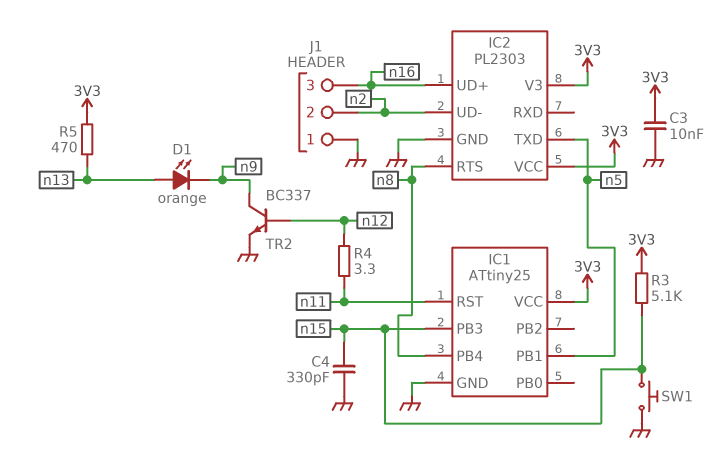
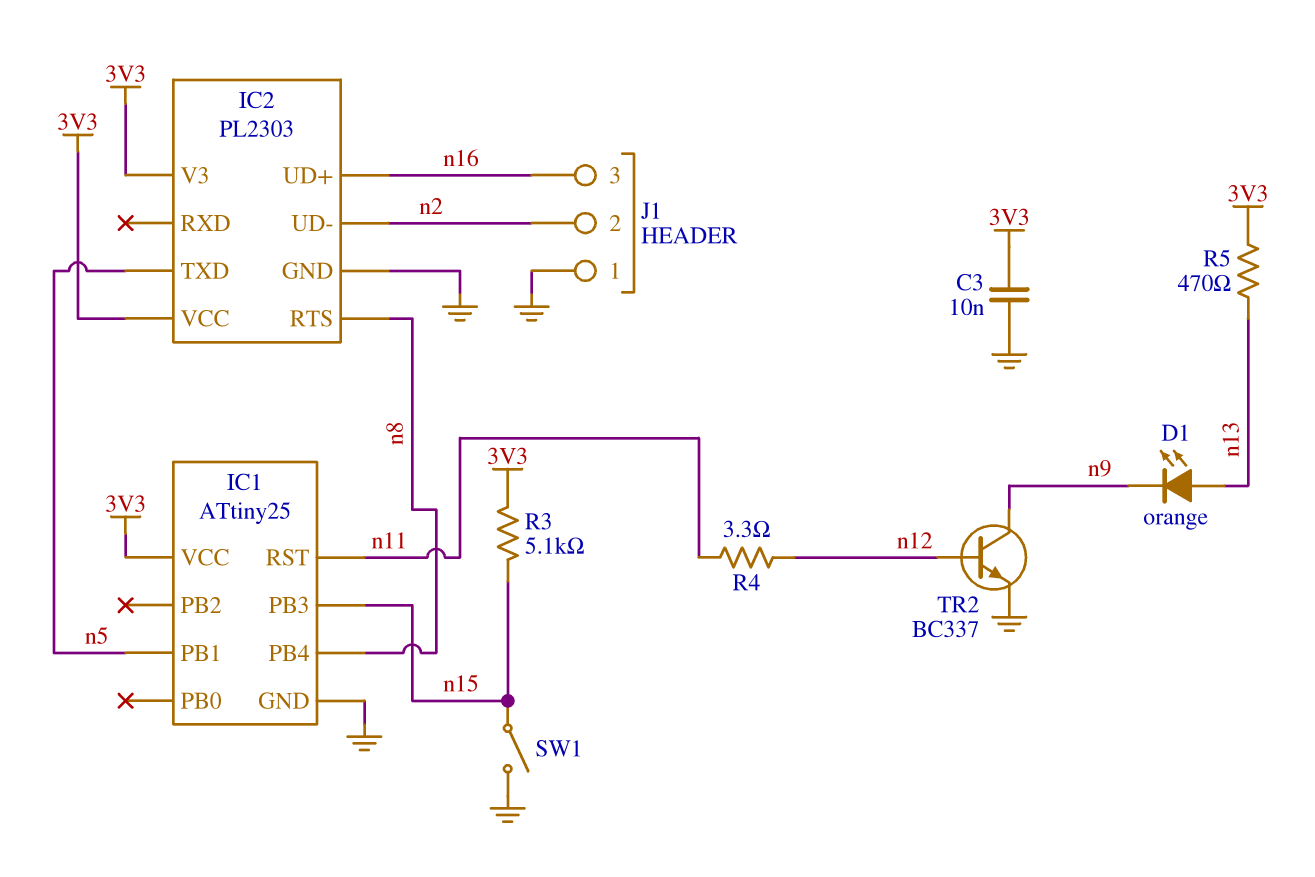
C4: 330pF (GND, n15) -> none
SW1: button (GND, n15) -> switch (GND, n15)

